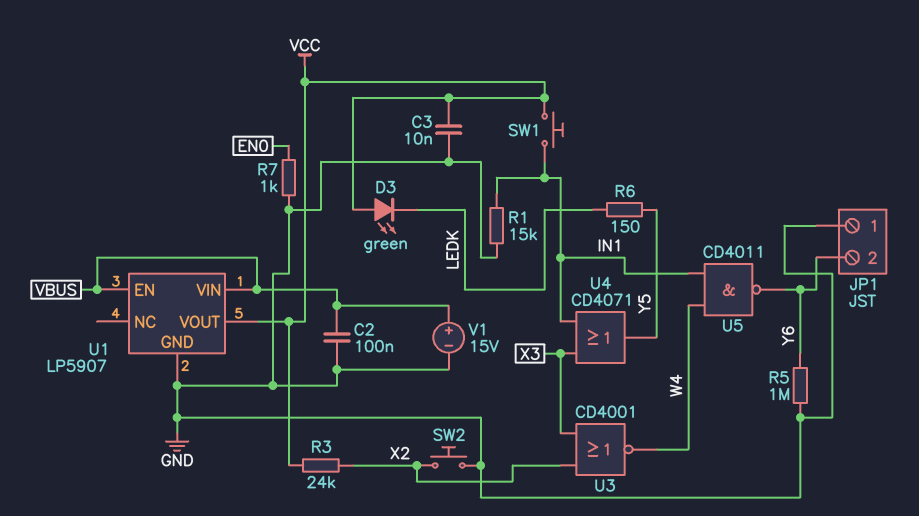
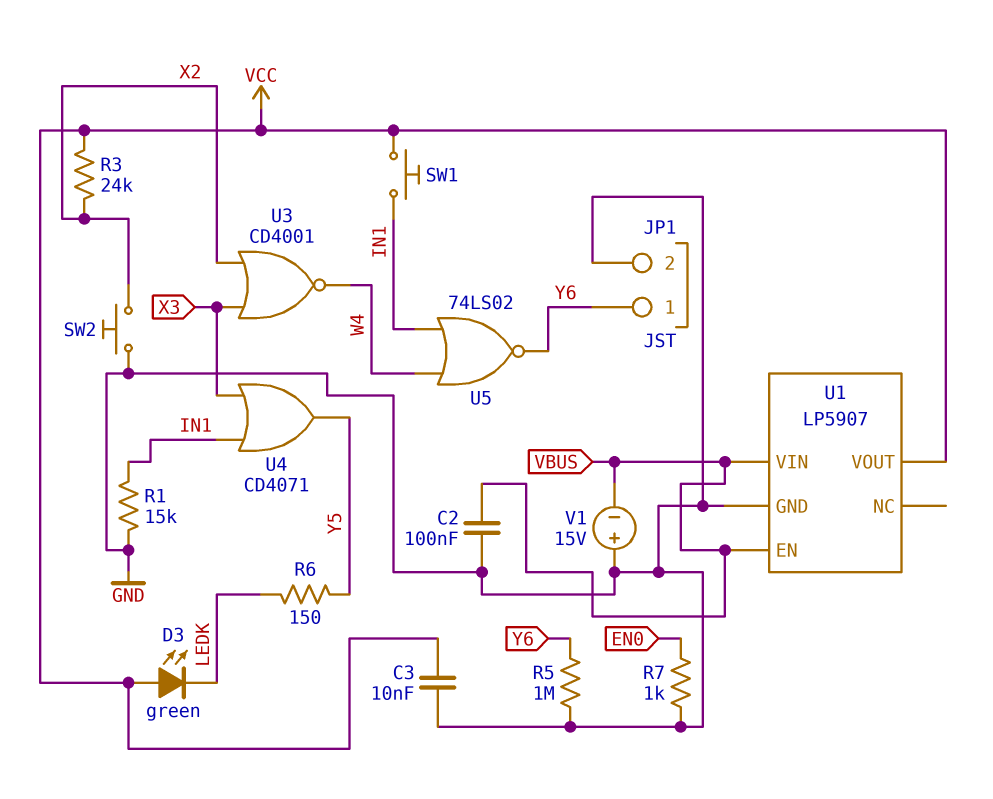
JP1 pin 1: GND -> Y6
JP1 pin 2: Y6 -> GND
U5: NAND CD4011 (in IN1, in W4, out Y6) -> NOR 74LS02 (in IN1, in W4, out Y6)
V1: 15V (plus VBUS, minus GND) -> 15V (plus GND, minus VBUS)

